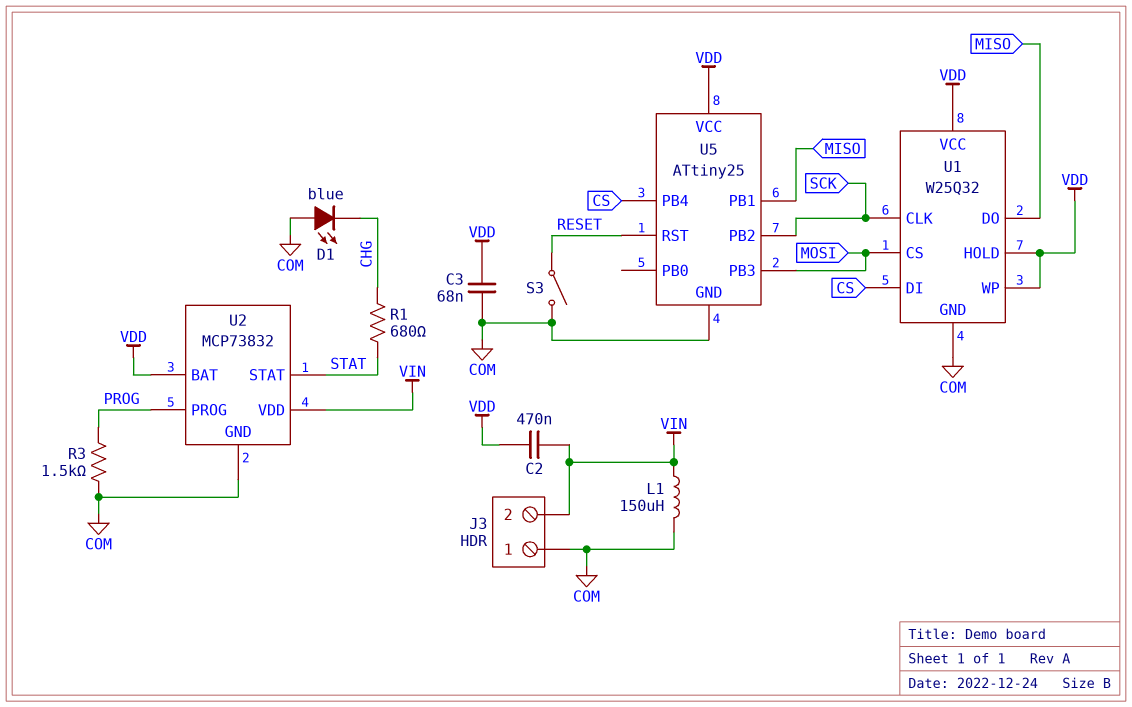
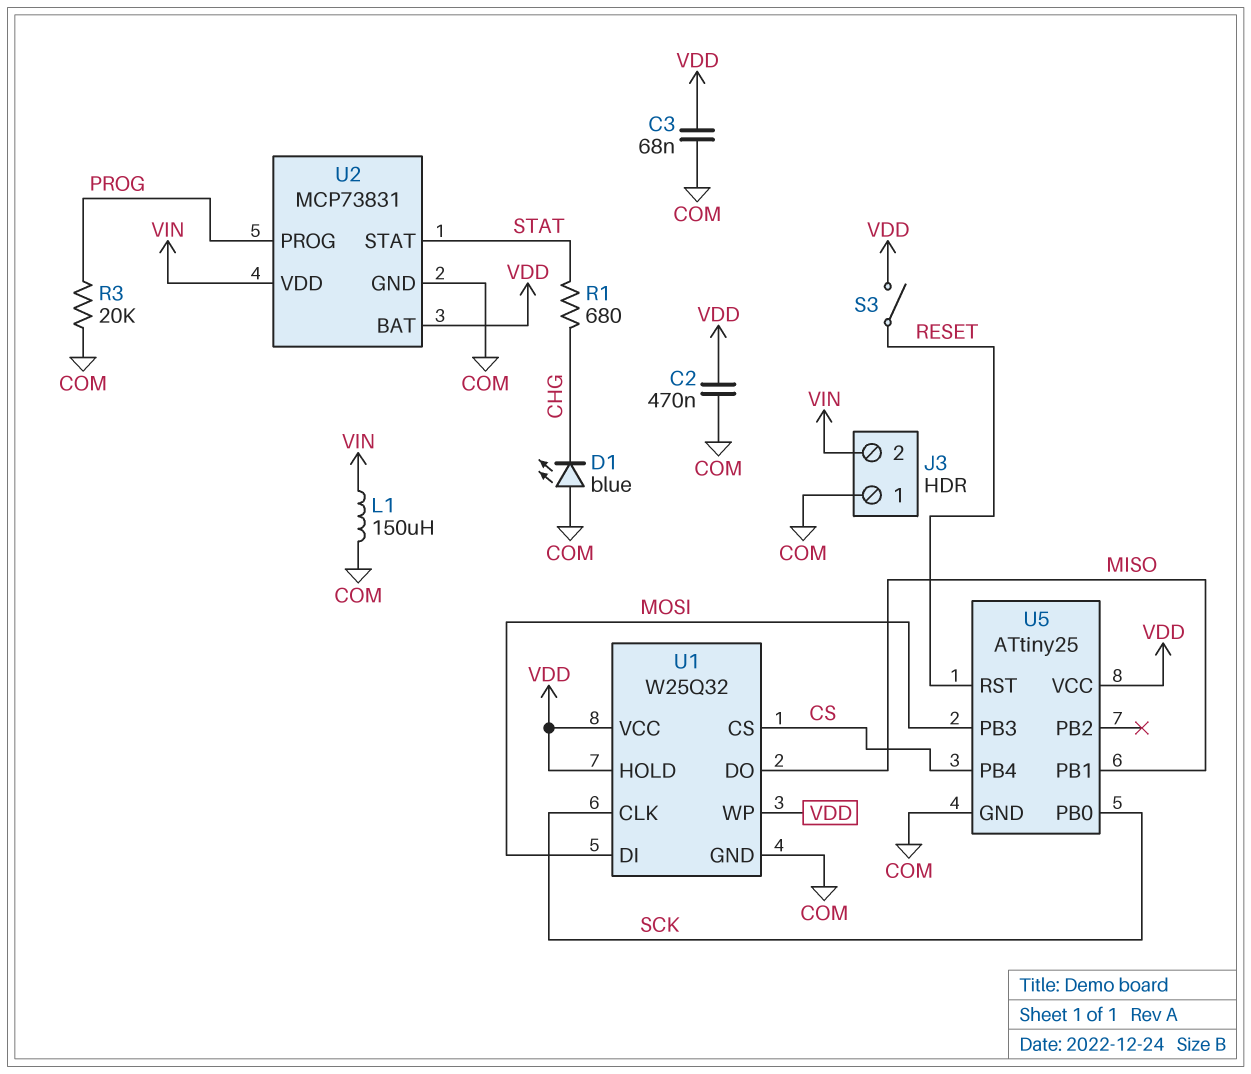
C2: 470nF (VDD, VIN) -> 470nF (COM, VDD)
R3: 1.5k (COM, PROG) -> 20k (COM, PROG)
S3: switch (COM, RESET) -> switch (RESET, VDD)
U1 pin CS: MOSI -> CS
U1 pin DI: CS -> MOSI
U2: MCP73832 -> MCP73831
U5 pin PB0: none -> SCK
U5 pin PB2: SCK -> none

